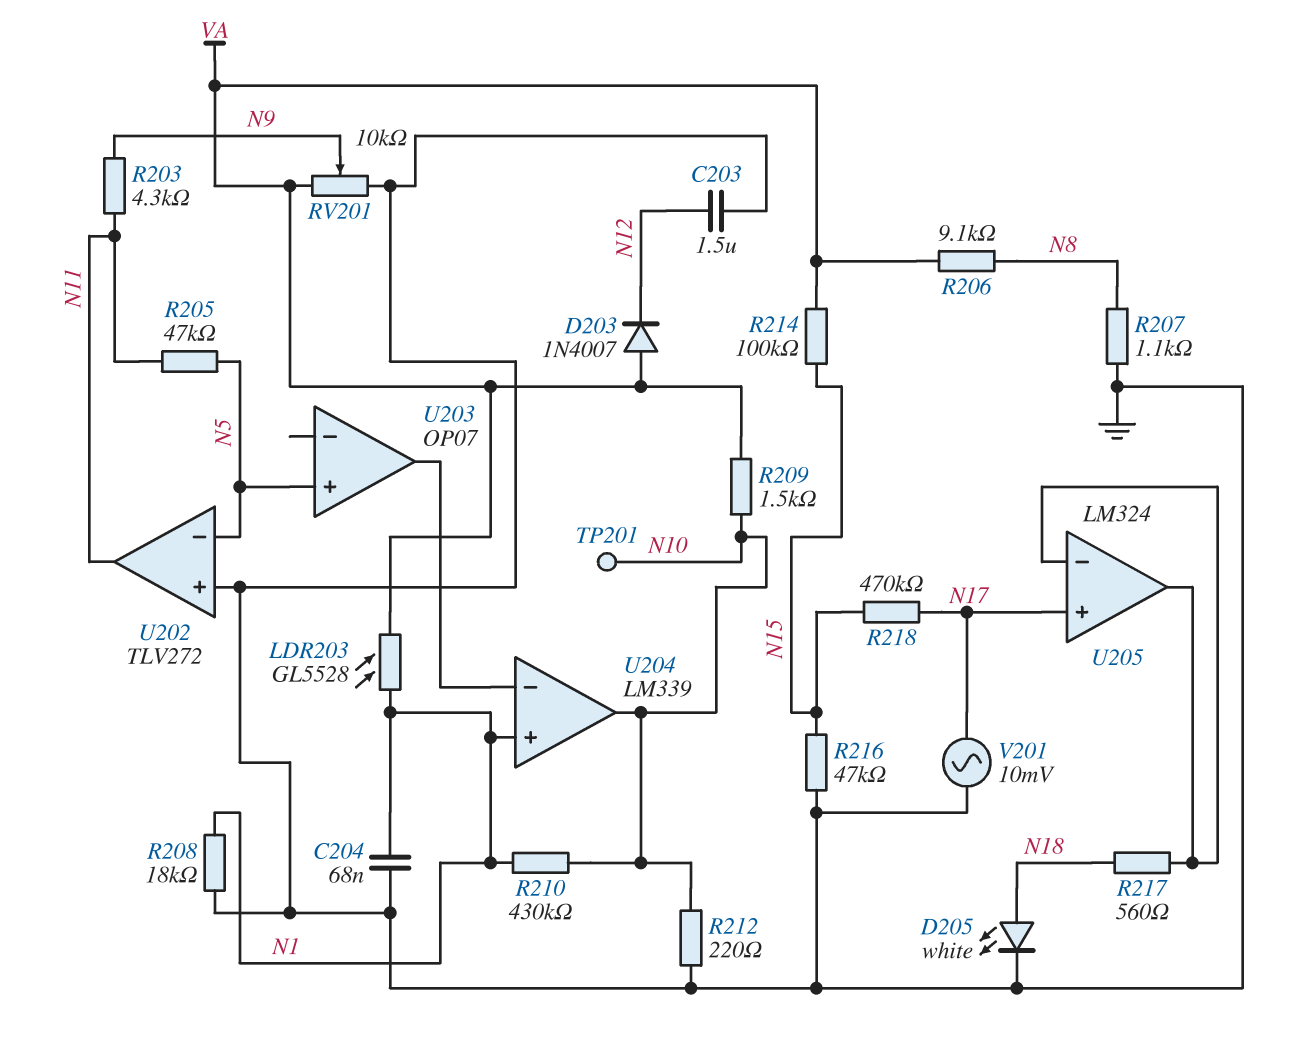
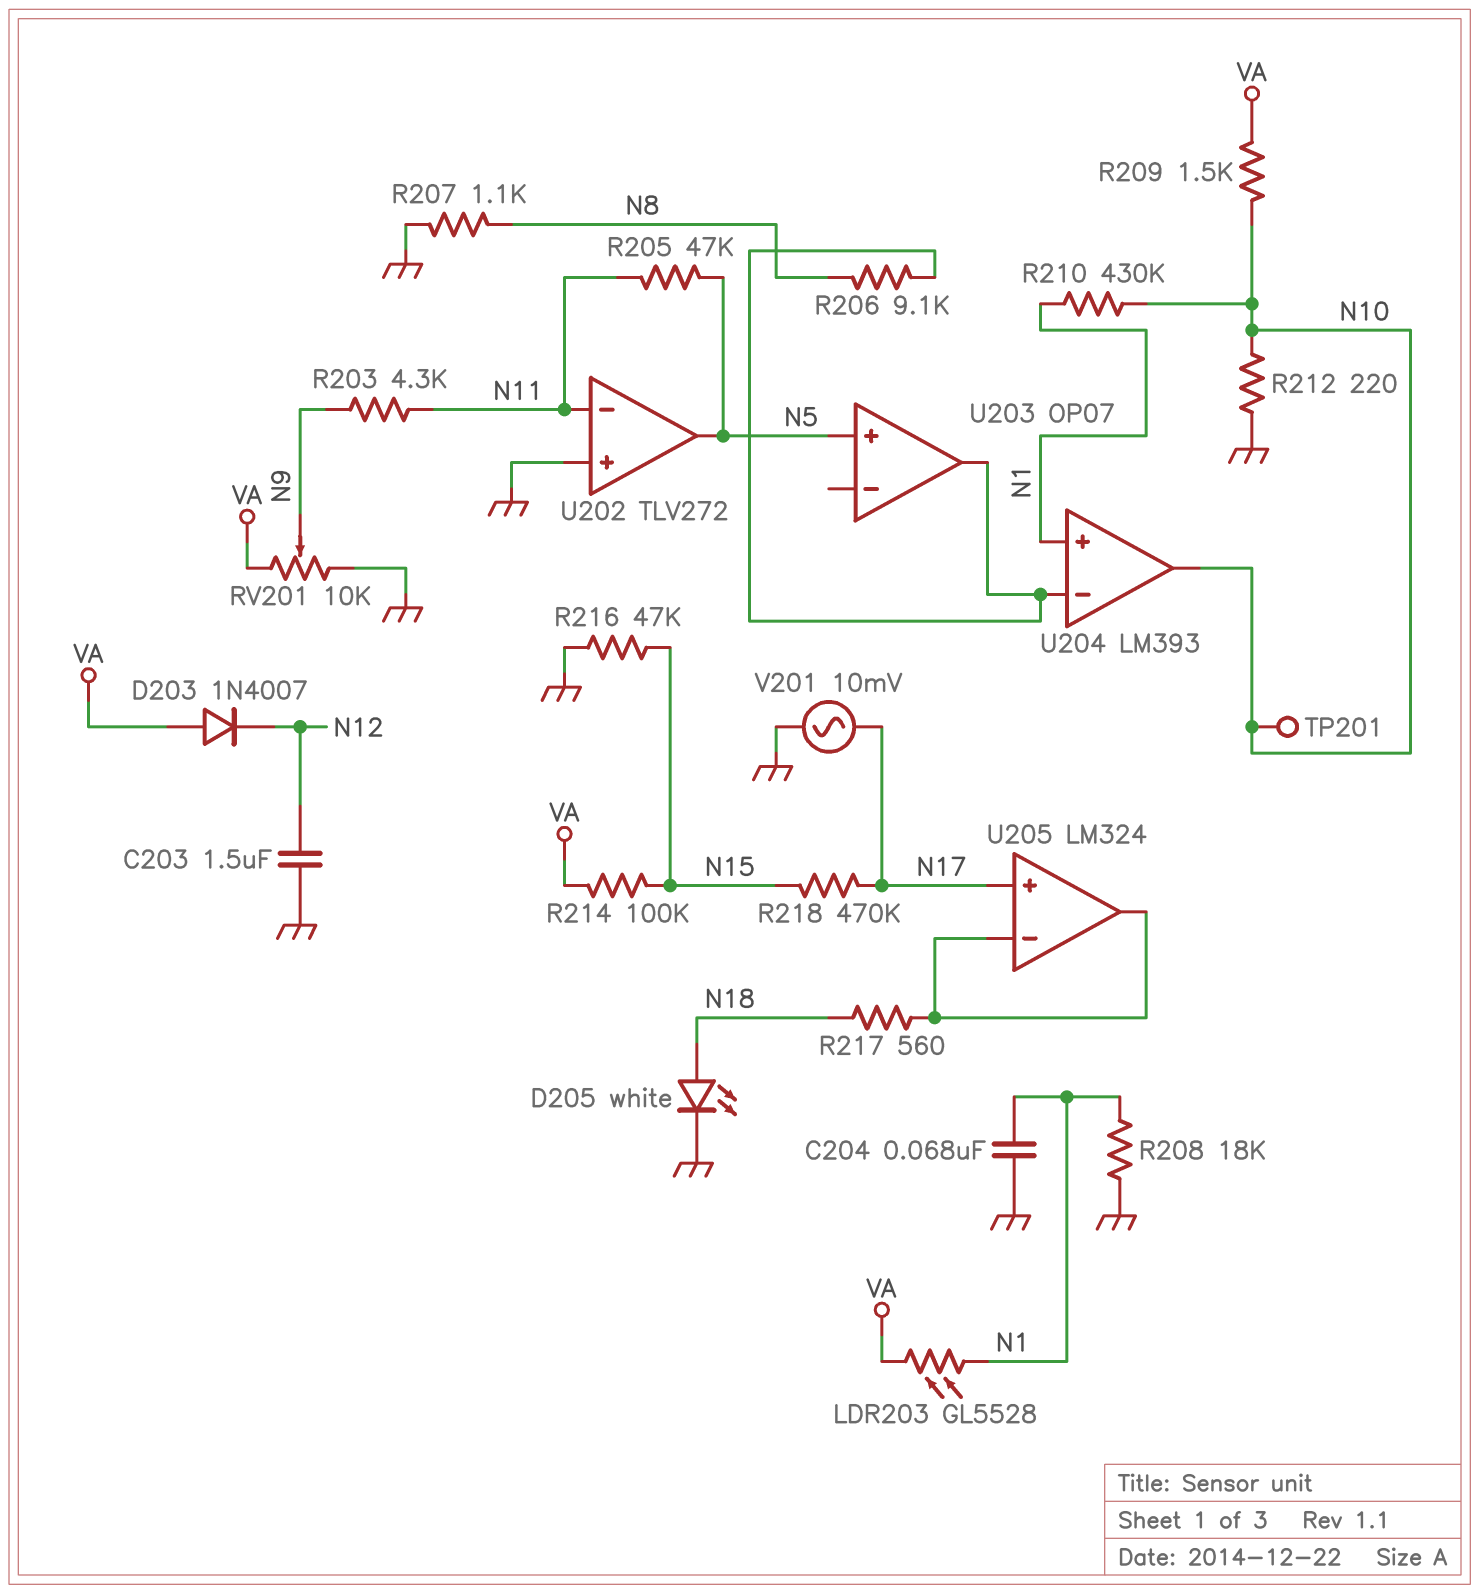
R206: 9.1k (N8, VA) -> 9.1k (N8, U203/out)
U202 pin in-: N5 -> N11
U202 pin out: N11 -> N5
U204: LM339 -> LM393

